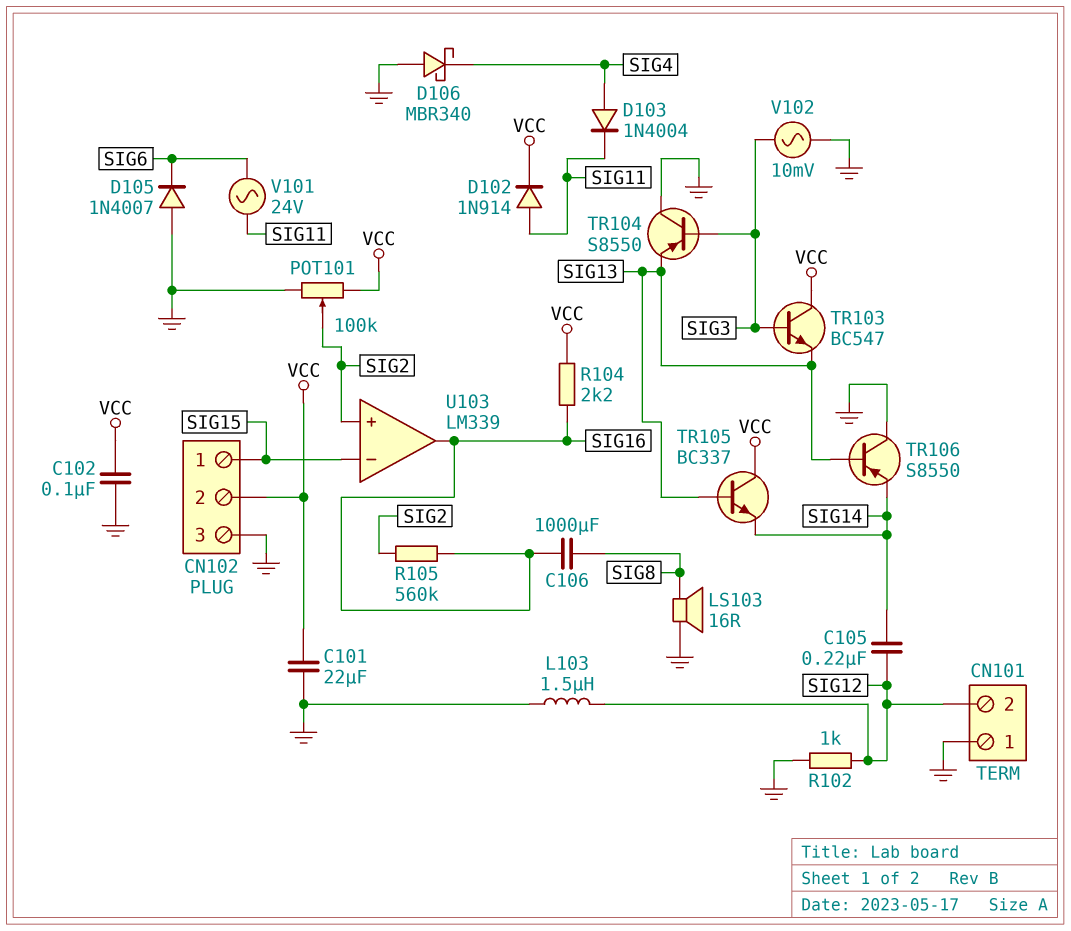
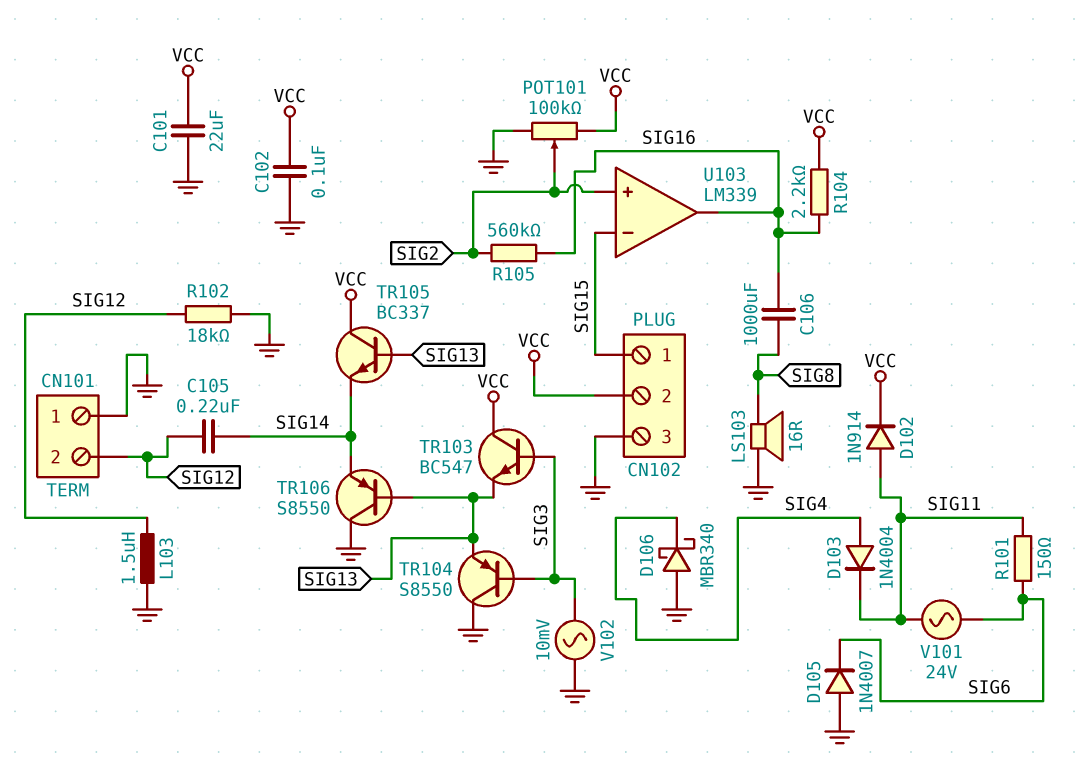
R101: none -> 150 (SIG6, SIG11)
R102: 1k (GND, SIG12) -> 18k (GND, SIG12)

